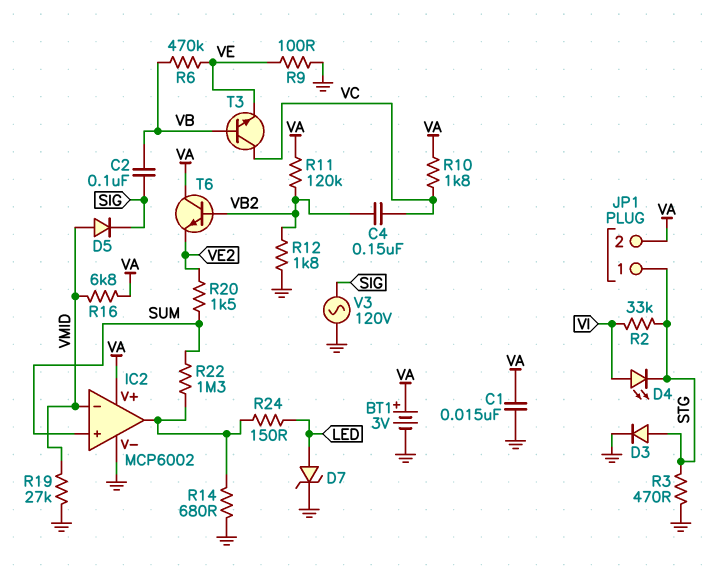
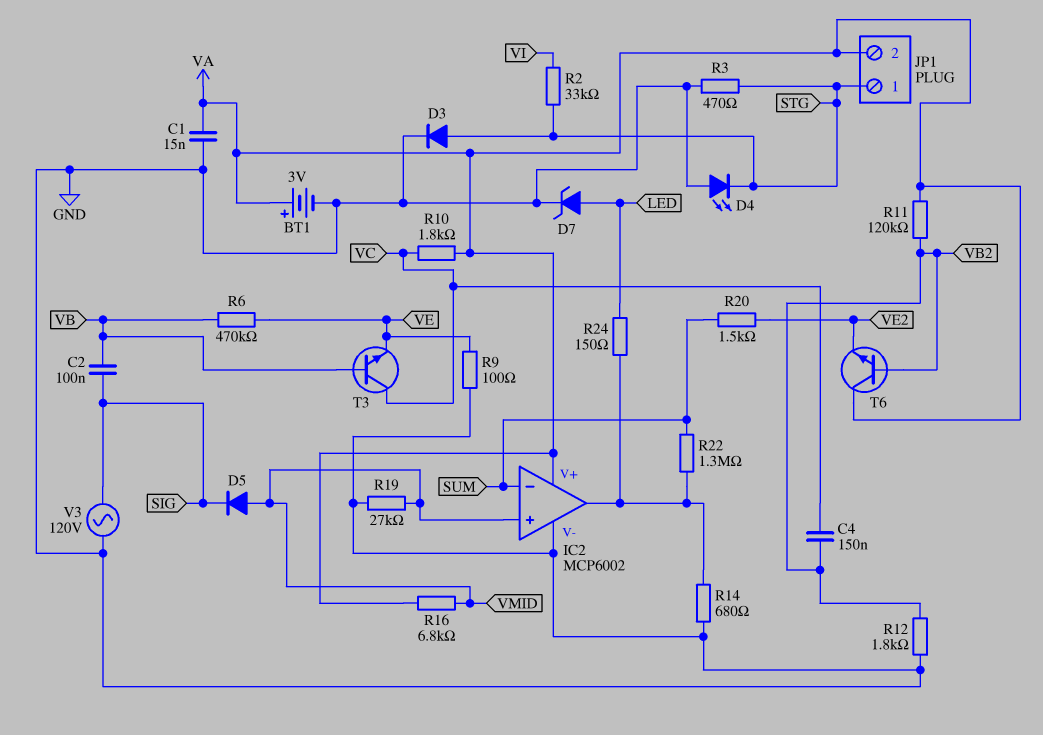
D4: LED (A VI, K STG) -> LED (A GND, K STG)
IC2 pin in+: SUM -> VMID
IC2 pin in-: VMID -> SUM

